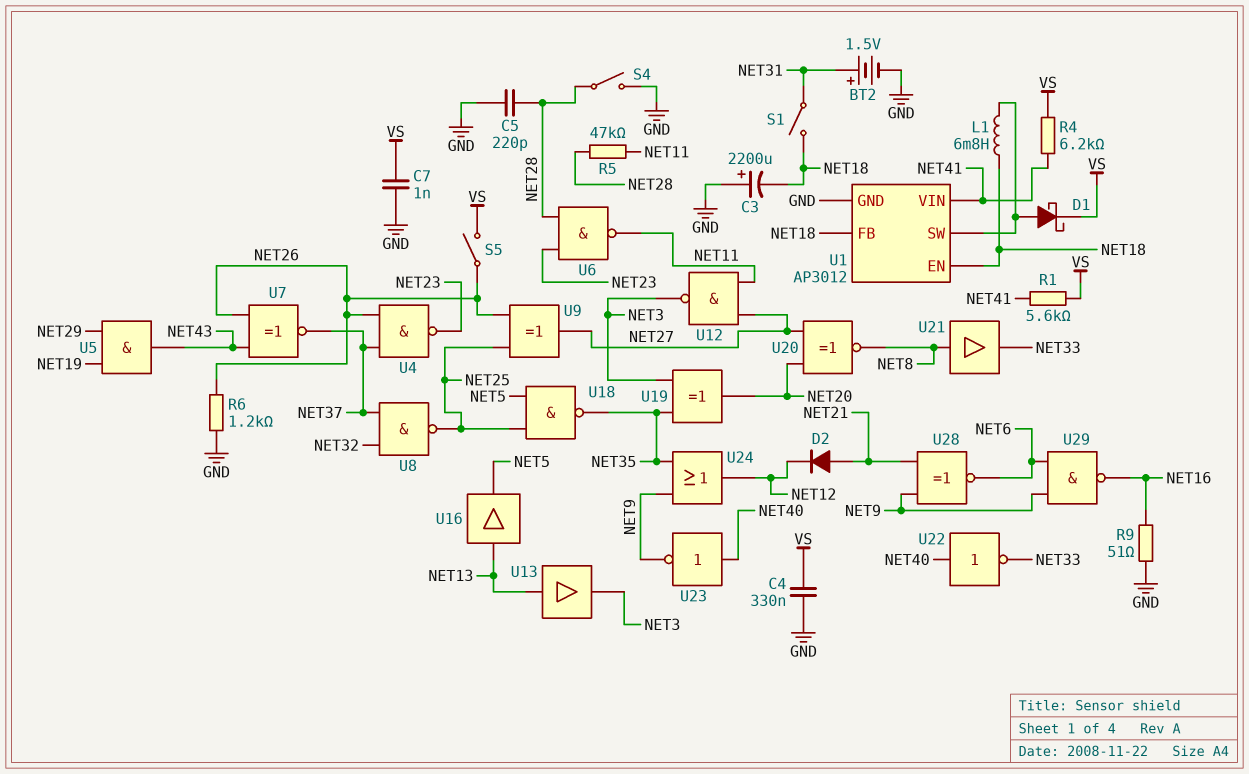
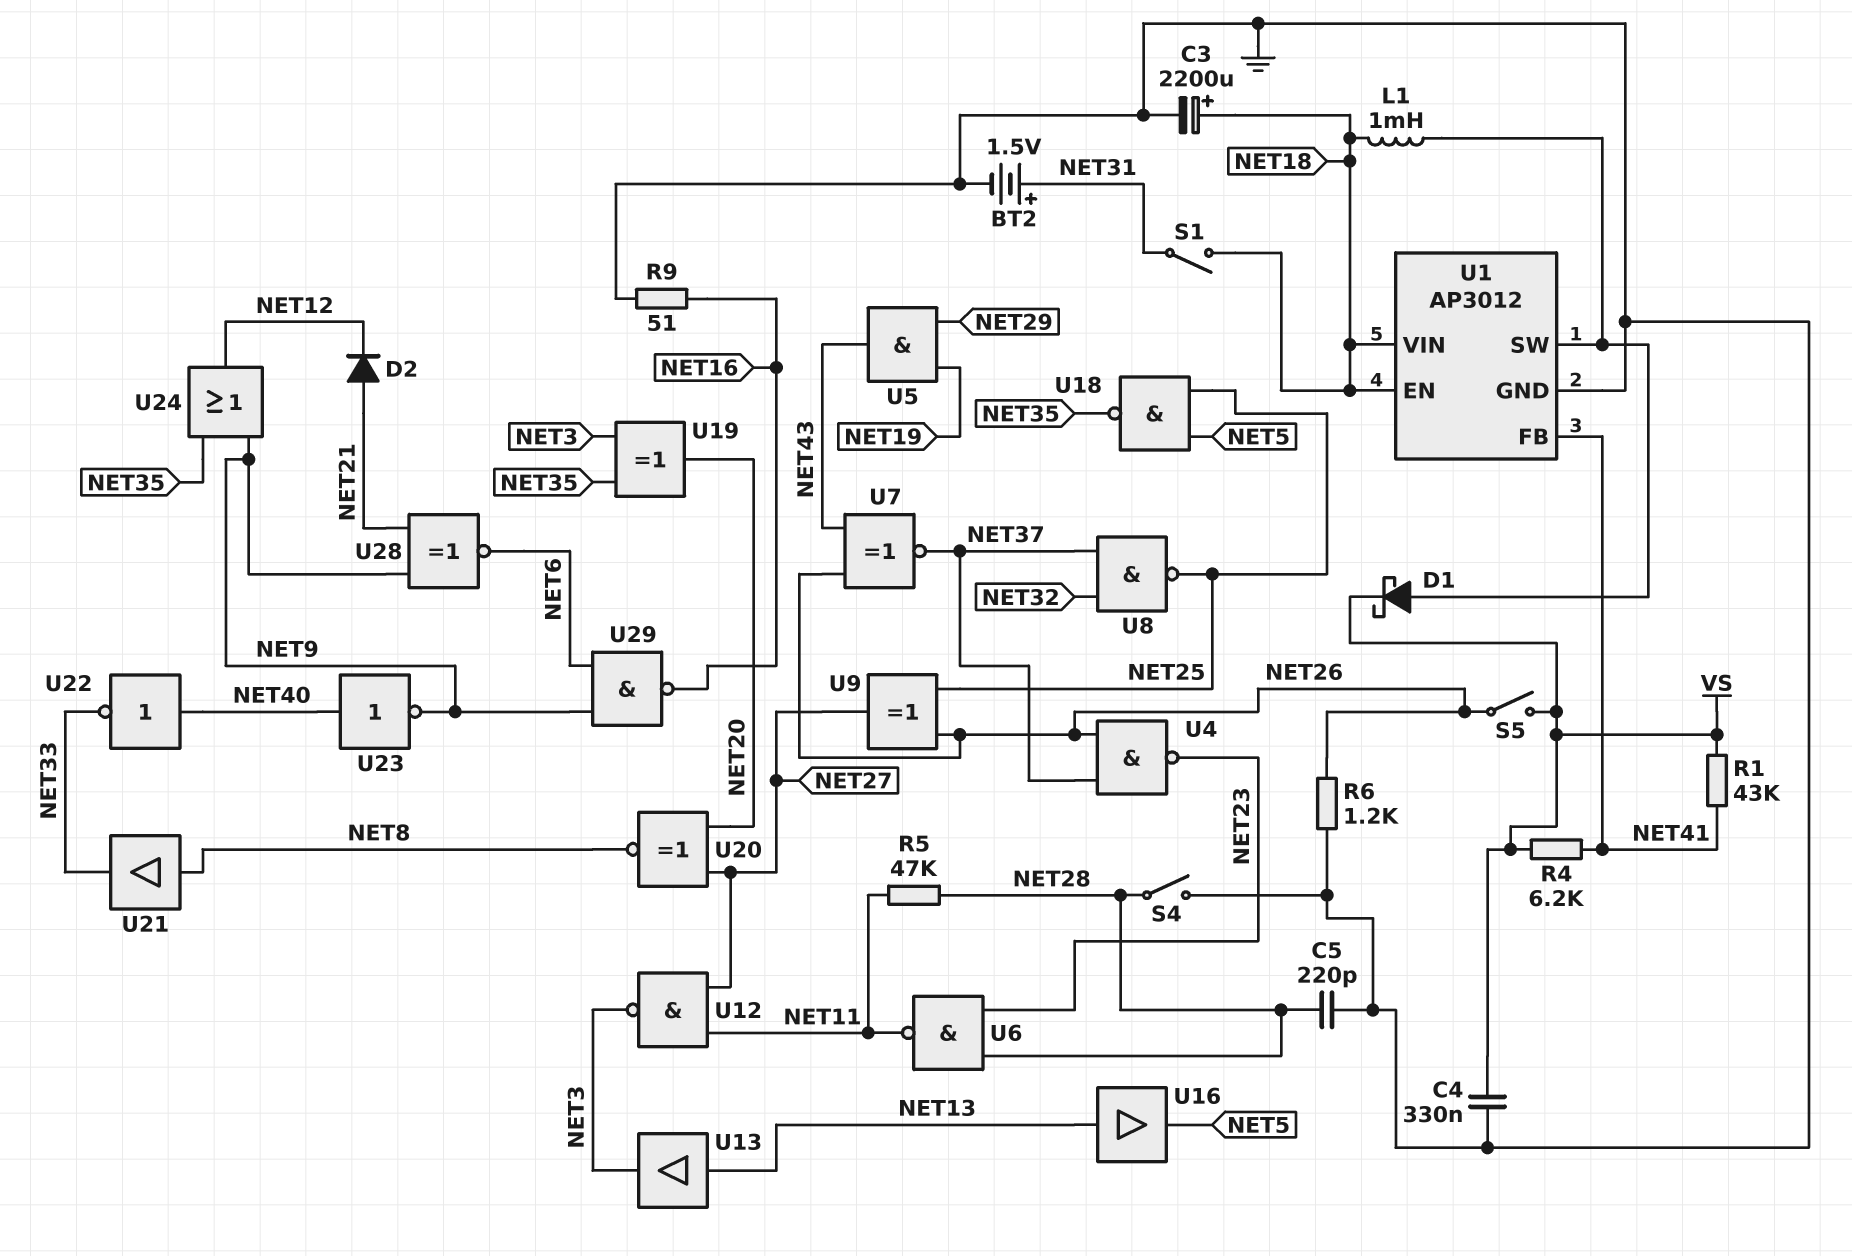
C3: 2200uF (plus GND, minus NET18) -> 2200uF (plus NET18, minus GND)
C7: 1nF (GND, VS) -> none
L1: 6.8mH (NET18, U1/SW) -> 1mH (NET18, U1/SW)
R1: 5.6k (NET41, VS) -> 43k (NET41, VS)
U1 pin FB: NET18 -> NET41
U1 pin VIN: NET41 -> NET18

